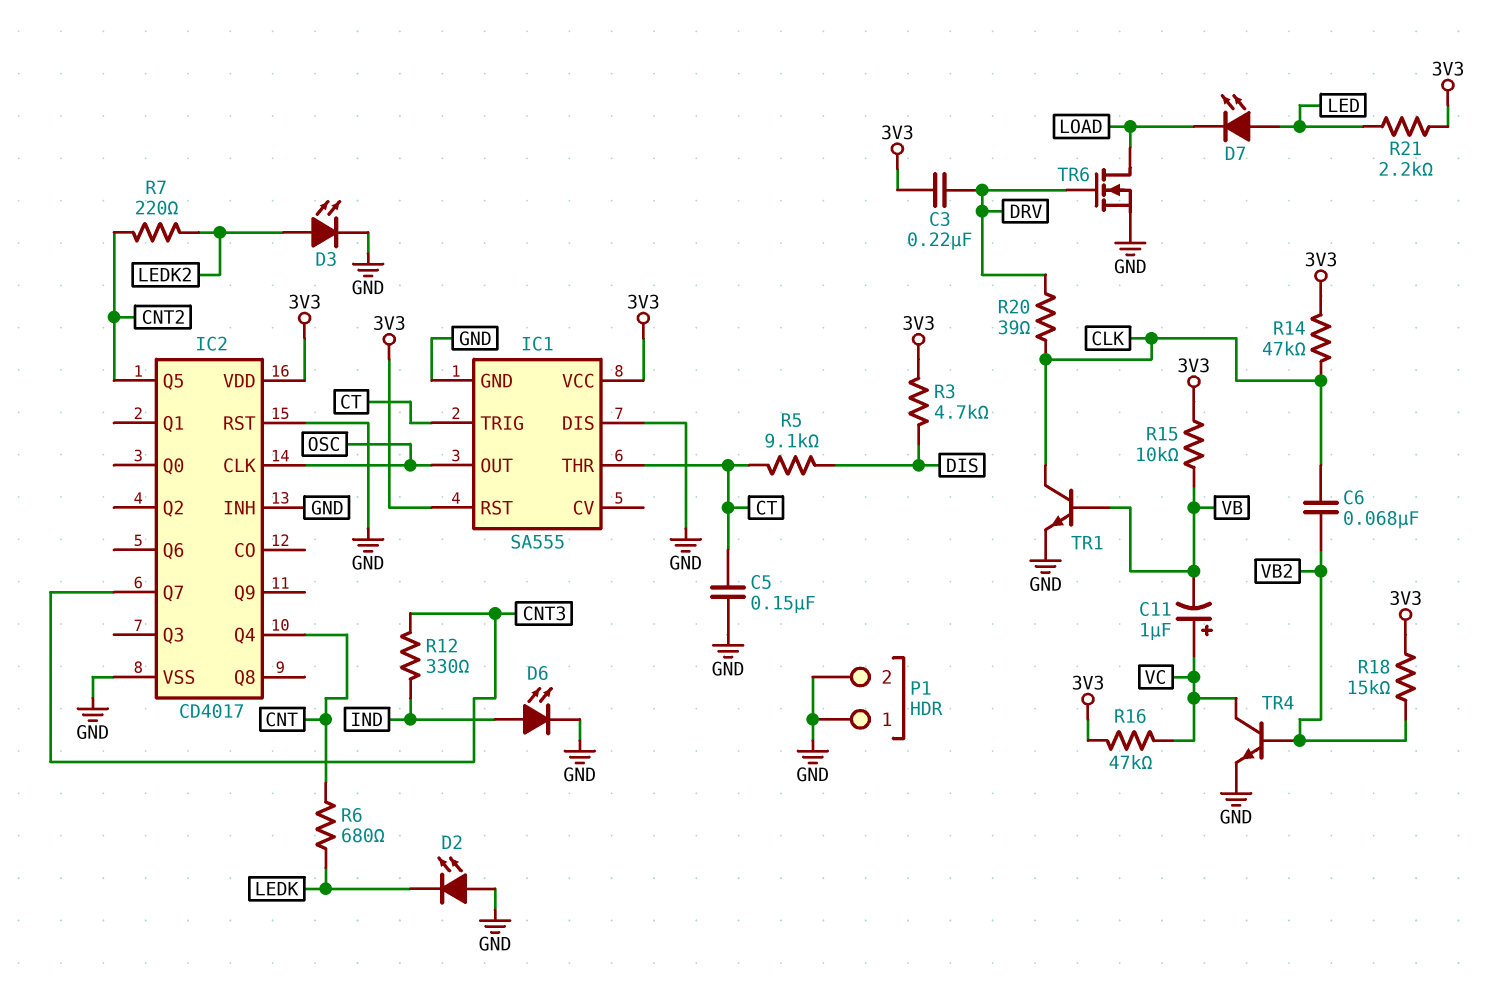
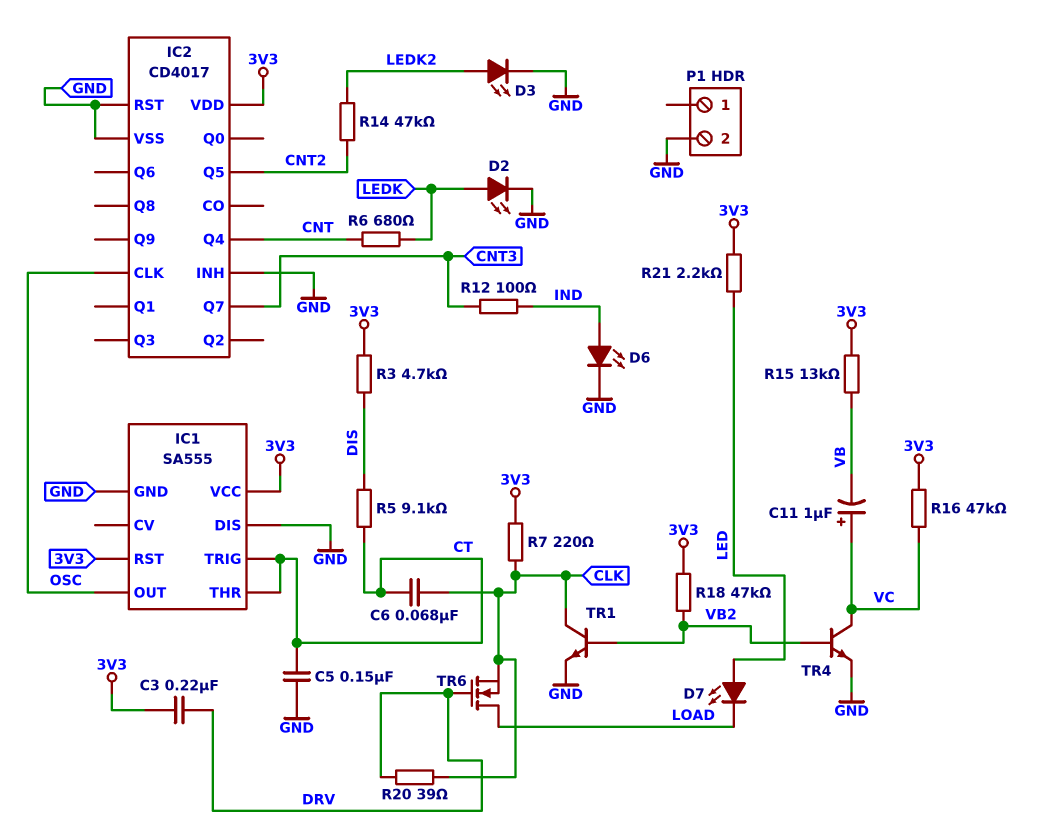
C6: 68nF (CLK, VB2) -> 68nF (CLK, CT)
D2: LED (A GND, K LEDK) -> LED (A LEDK, K GND)
P1 pin 1: GND -> none
R7: 220 (CNT2, LEDK2) -> 220 (3V3, CLK)
R12: 330 (CNT3, IND) -> 100 (CNT3, IND)
R14: 47k (3V3, CLK) -> 47k (CNT2, LEDK2)
R15: 10k (3V3, VB) -> 13k (3V3, VB)
R18: 15k (3V3, VB2) -> 47k (3V3, VB2)
TR1: NPN (B VB, C CLK, E GND) -> NPN (B VB2, C CLK, E GND)
TR6: NMOS (G DRV, D LOAD, S GND) -> NMOS (G DRV, D LOAD, S CLK)

